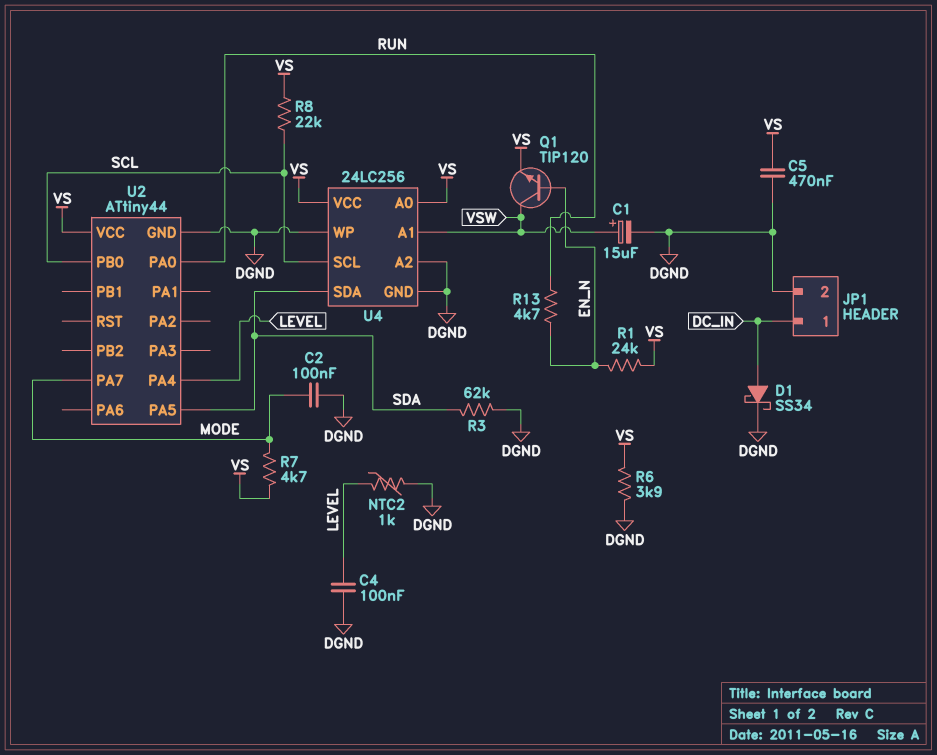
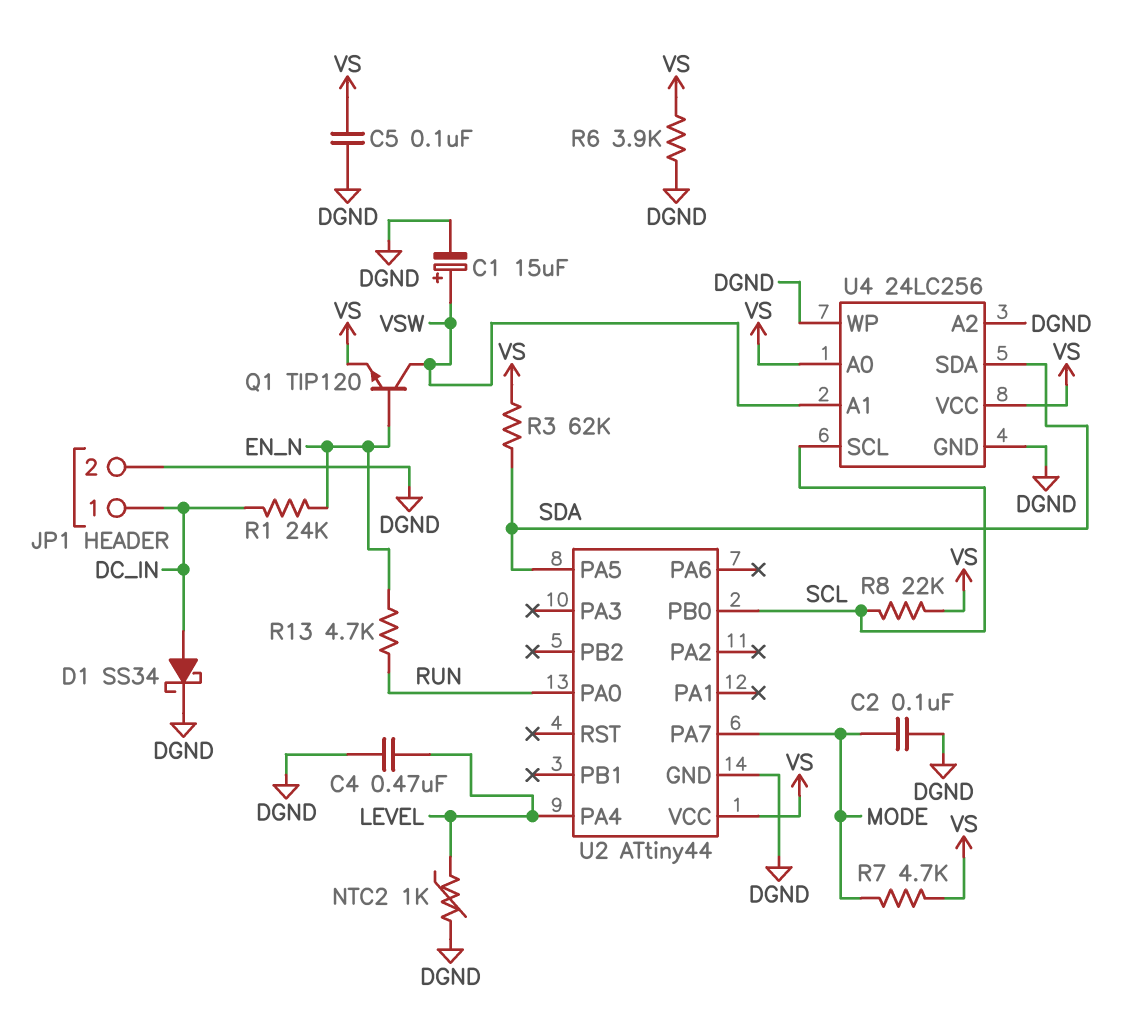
C4: 100nF (DGND, LEVEL) -> 470nF (DGND, LEVEL)
C5: 470nF (DGND, VS) -> 100nF (DGND, VS)
R1: 24k (EN_N, VS) -> 24k (DC_IN, EN_N)
R3: 62k (DGND, SDA) -> 62k (SDA, VS)

